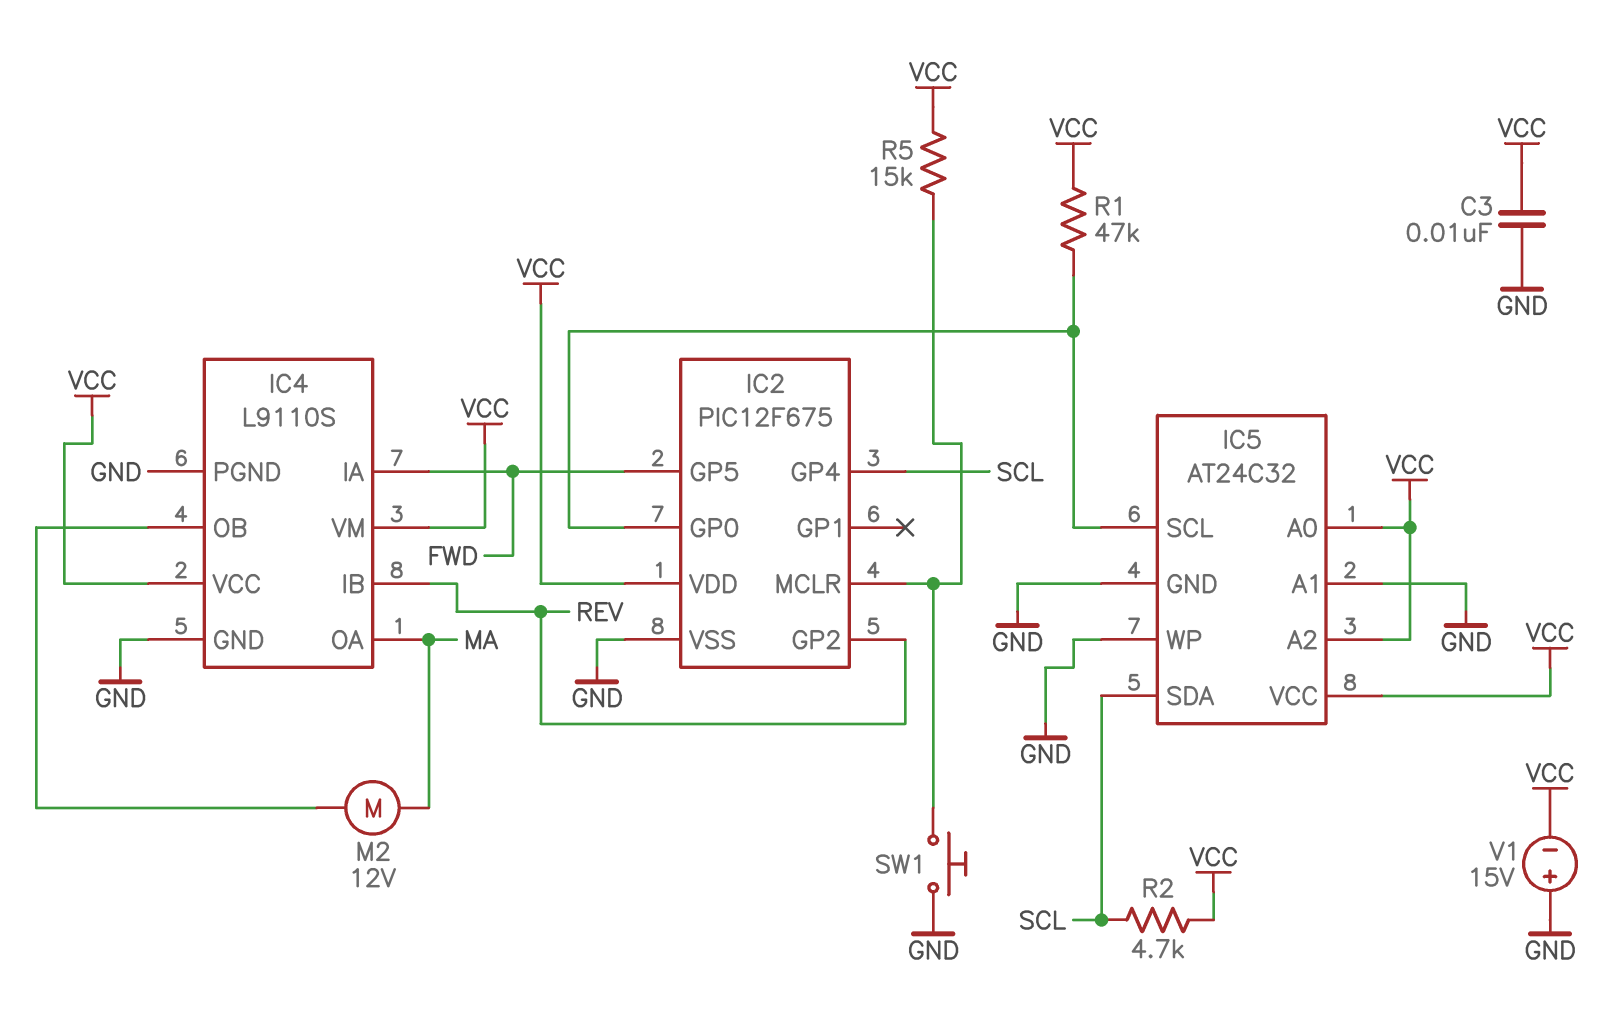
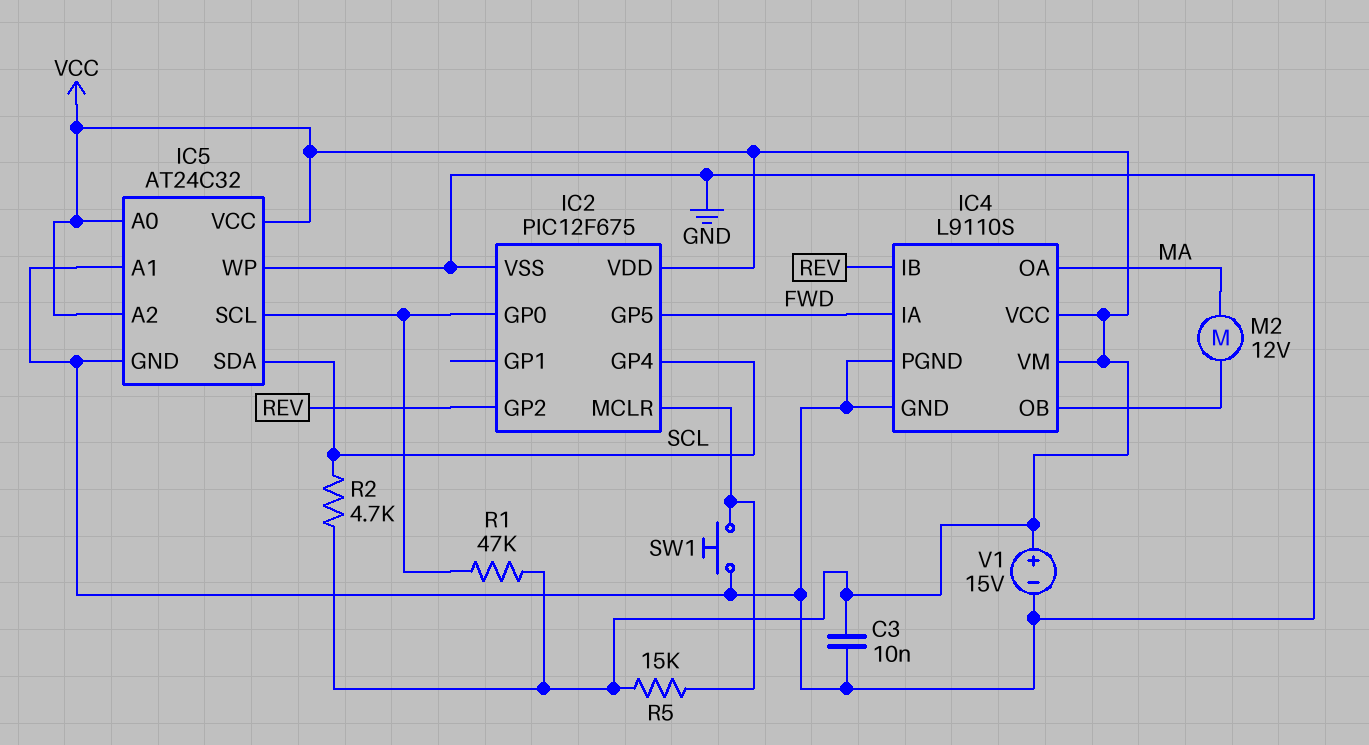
V1: 15V (plus GND, minus VCC) -> 15V (plus VCC, minus GND)

